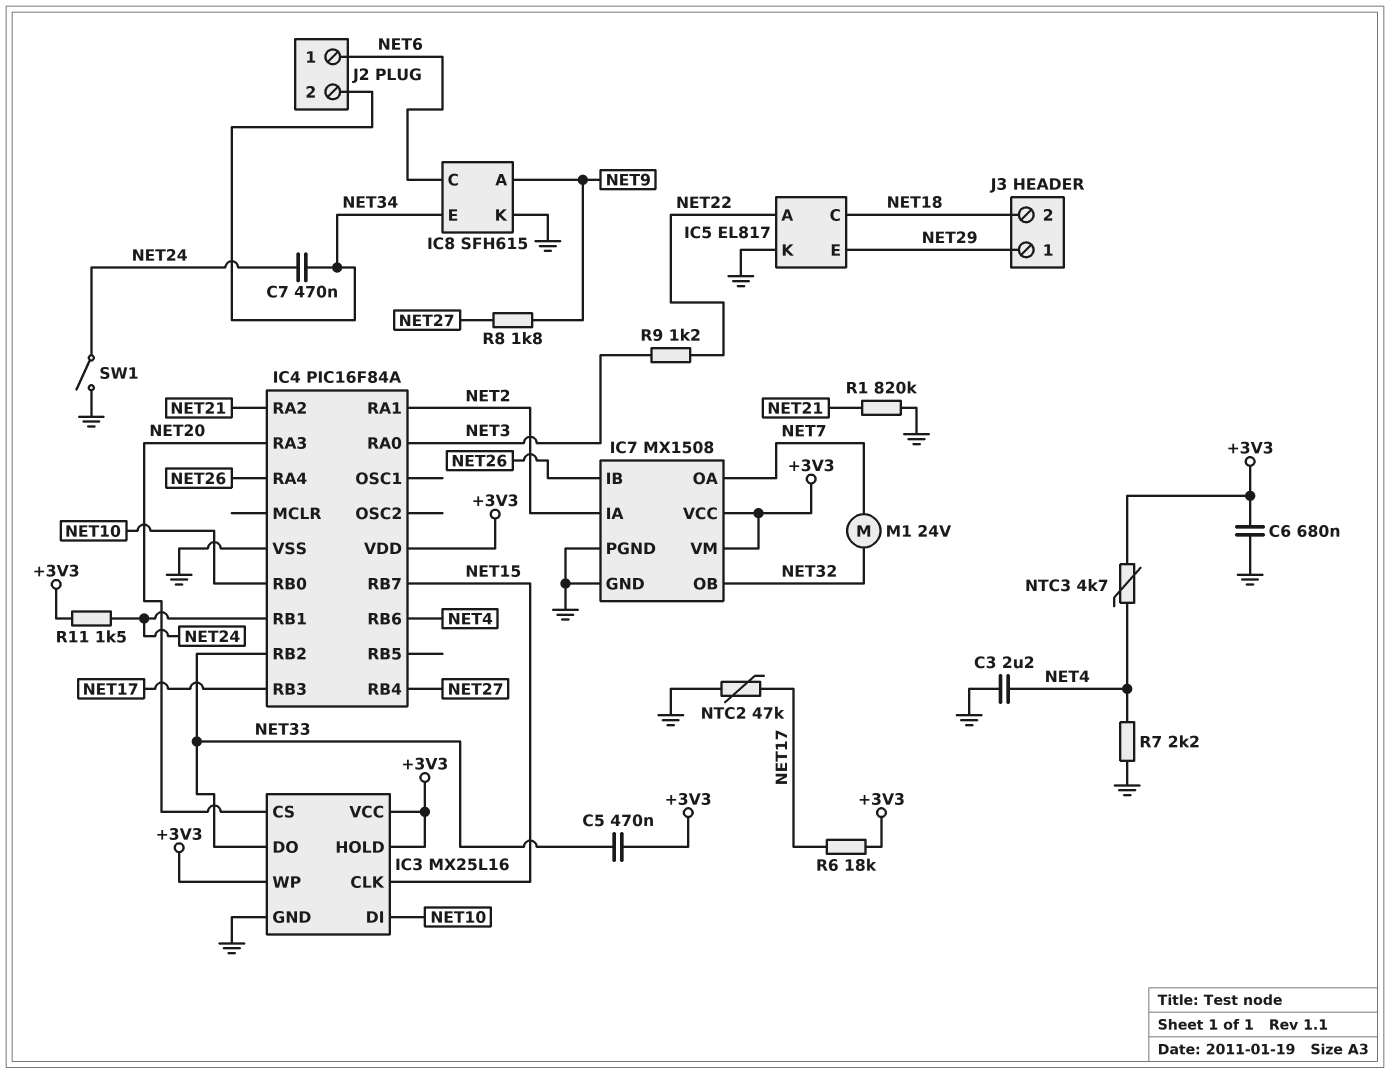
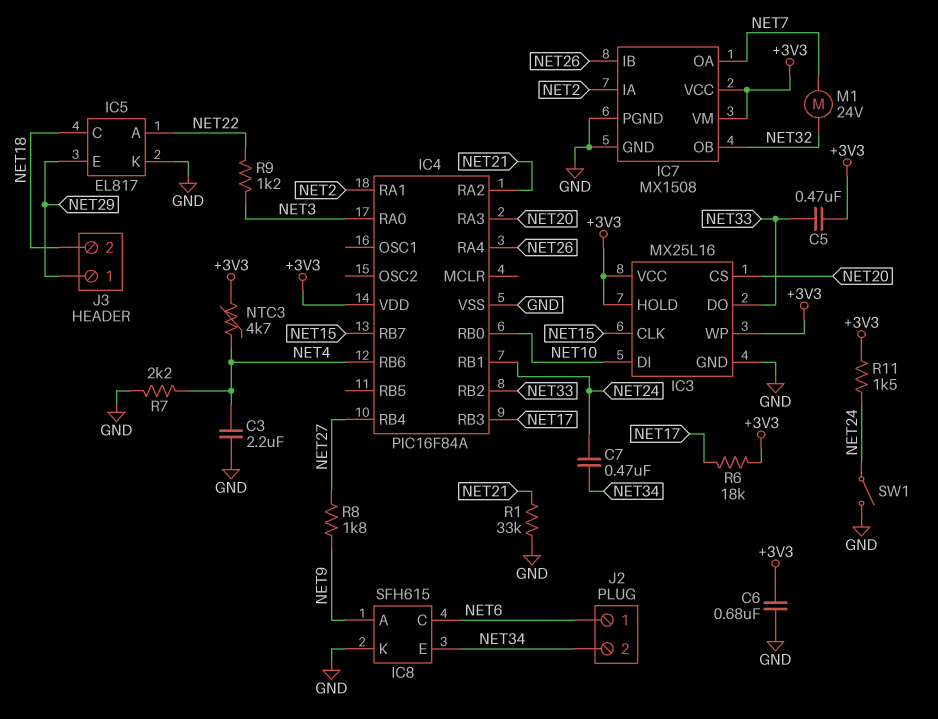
NTC2: 47k (GND, NET17) -> none
R1: 820k (GND, NET21) -> 33k (GND, NET21)

